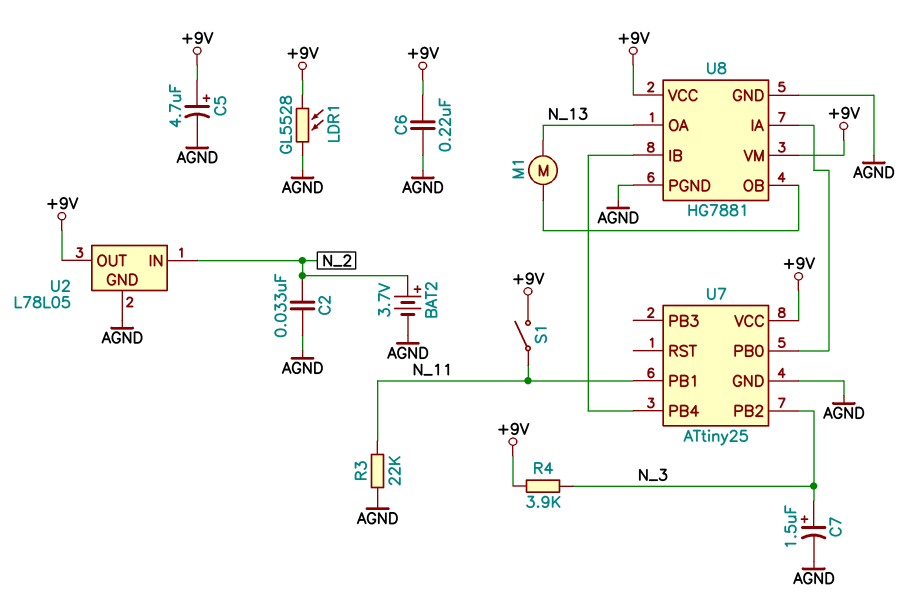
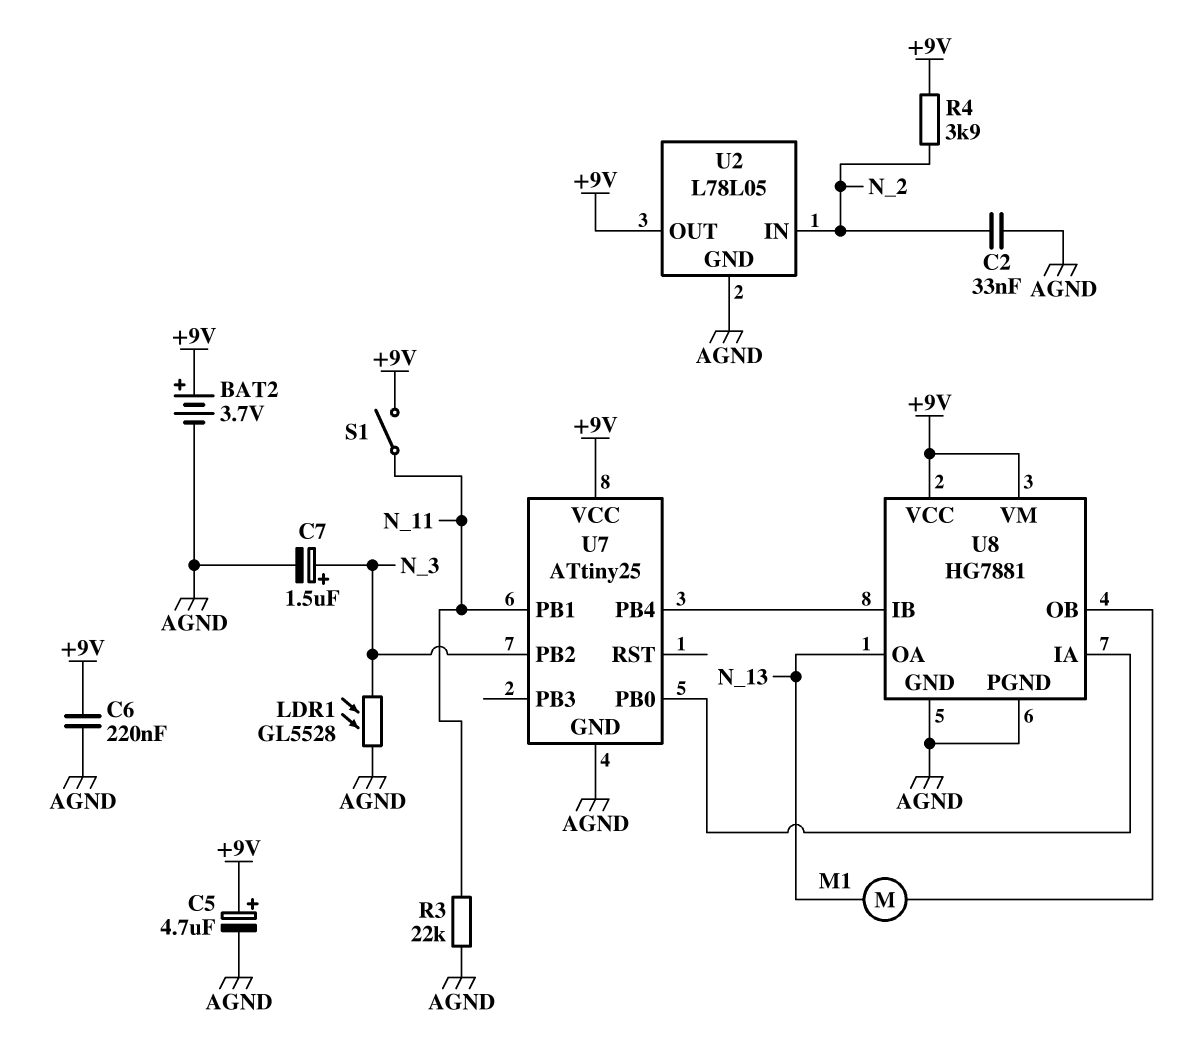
BAT2: 3.7V (plus N_2, minus AGND) -> 3.7V (plus +9V, minus AGND)
LDR1: GL5528 (+9V, AGND) -> GL5528 (AGND, N_3)
R4: 3.9k (+9V, N_3) -> 3.9k (+9V, N_2)

